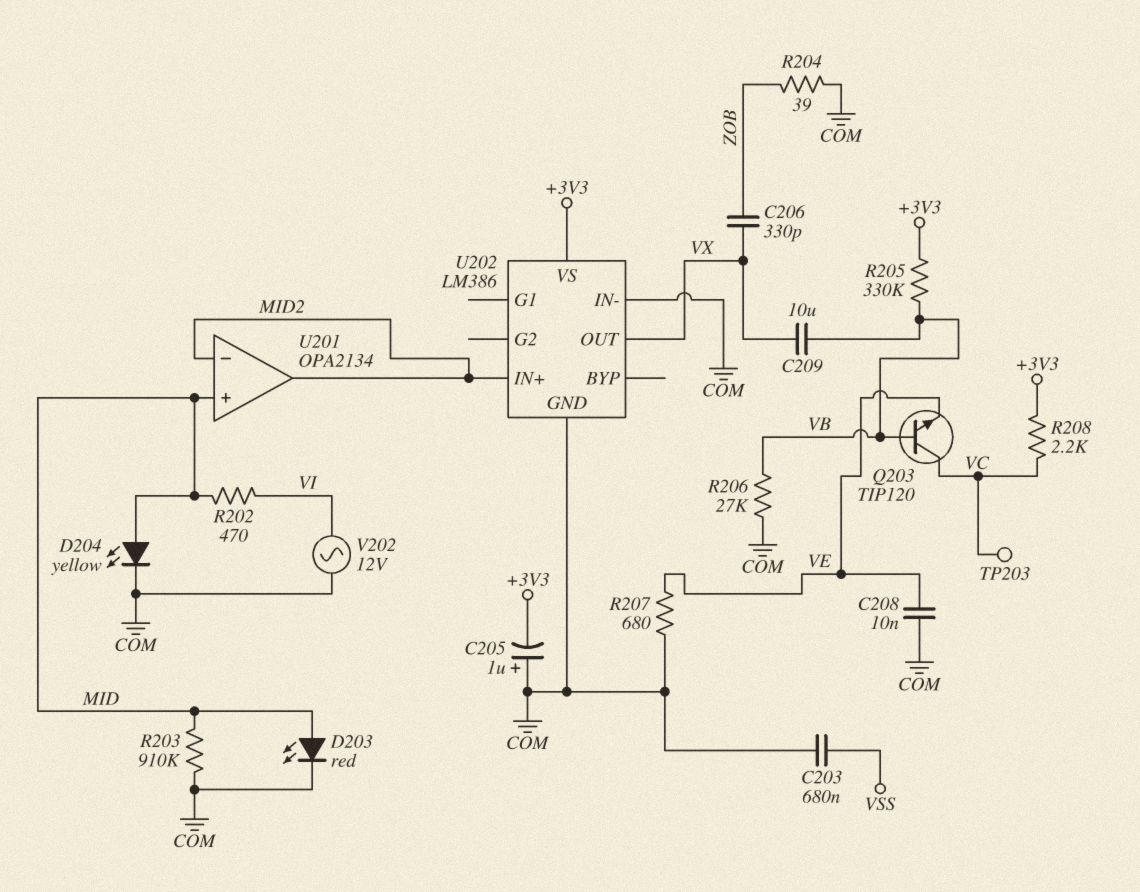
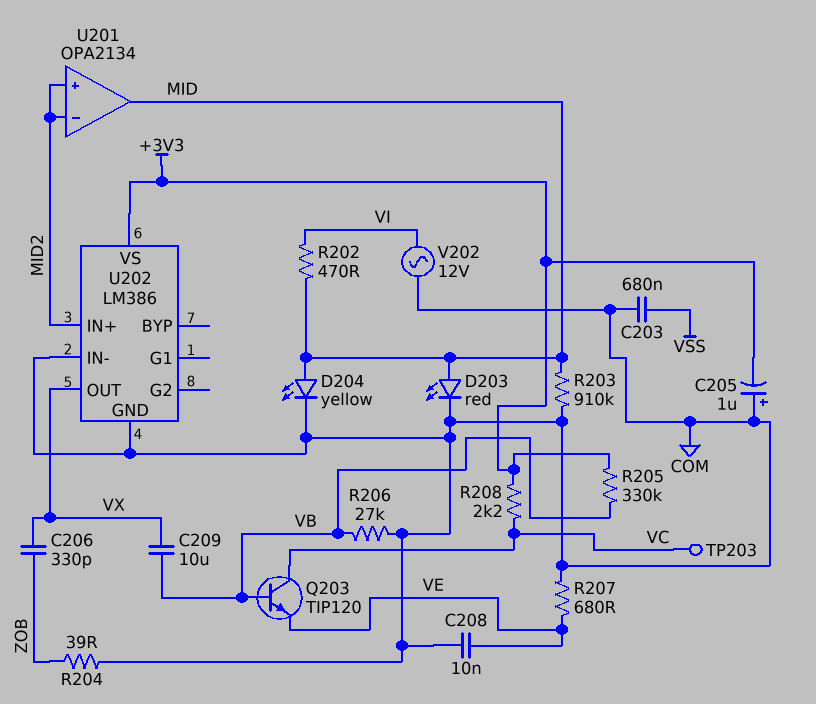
U201 pin in+: MID -> MID2
U201 pin out: MID2 -> MID

